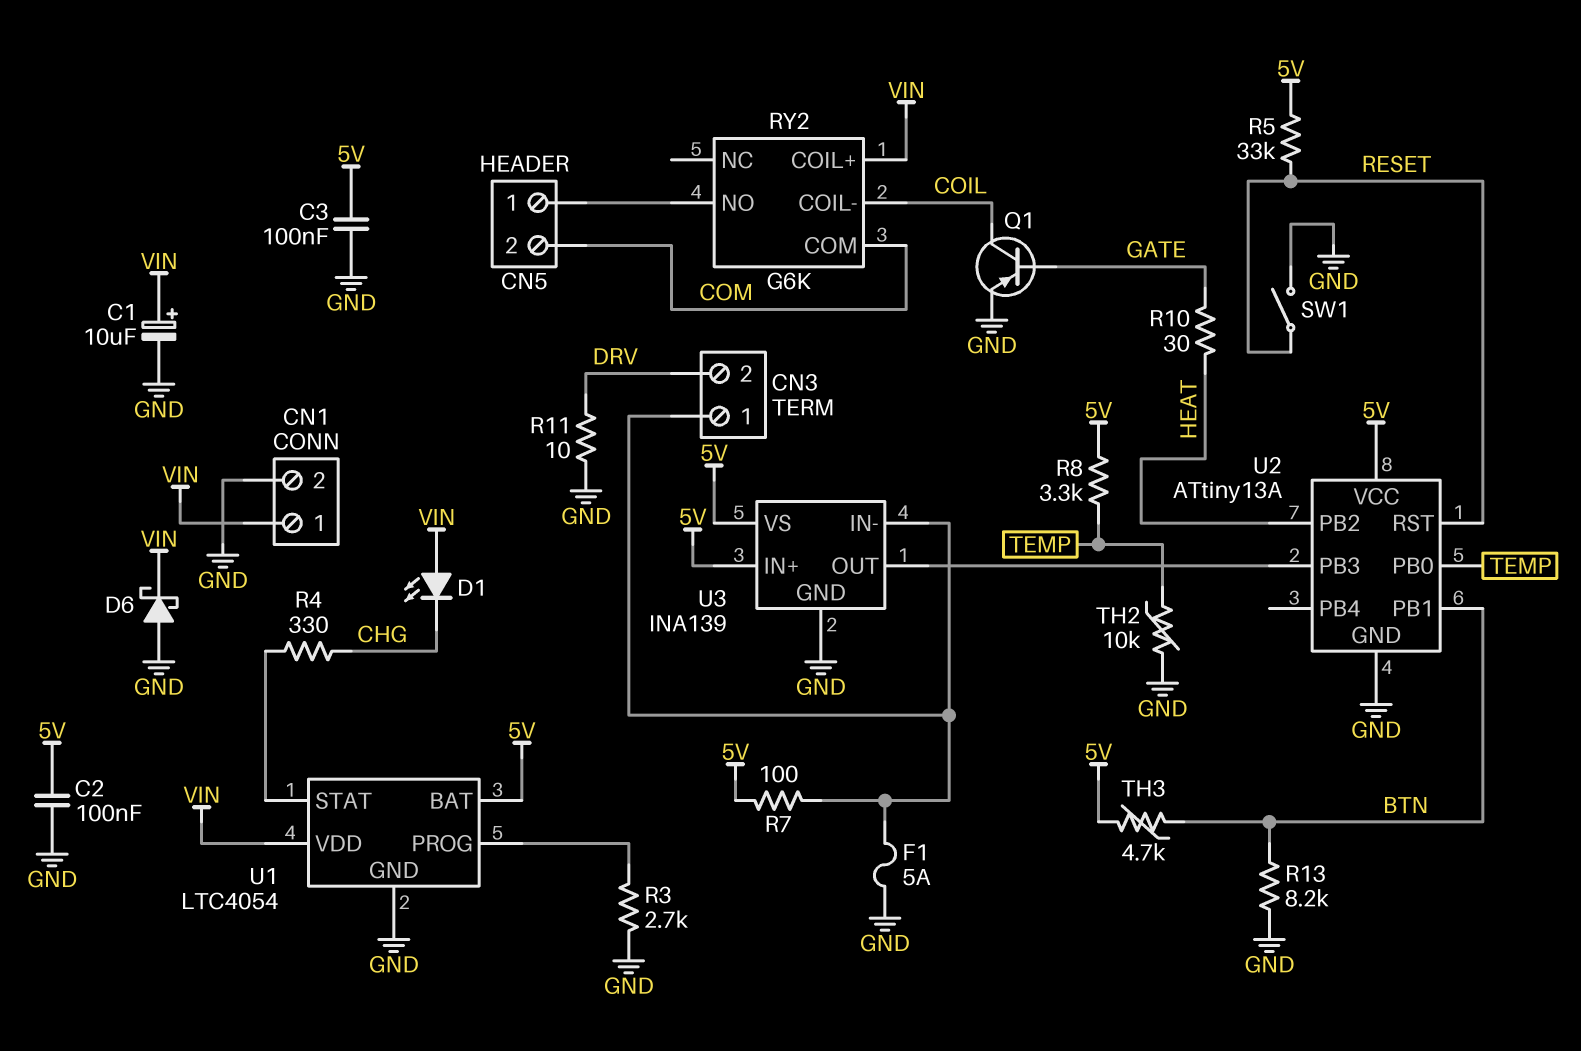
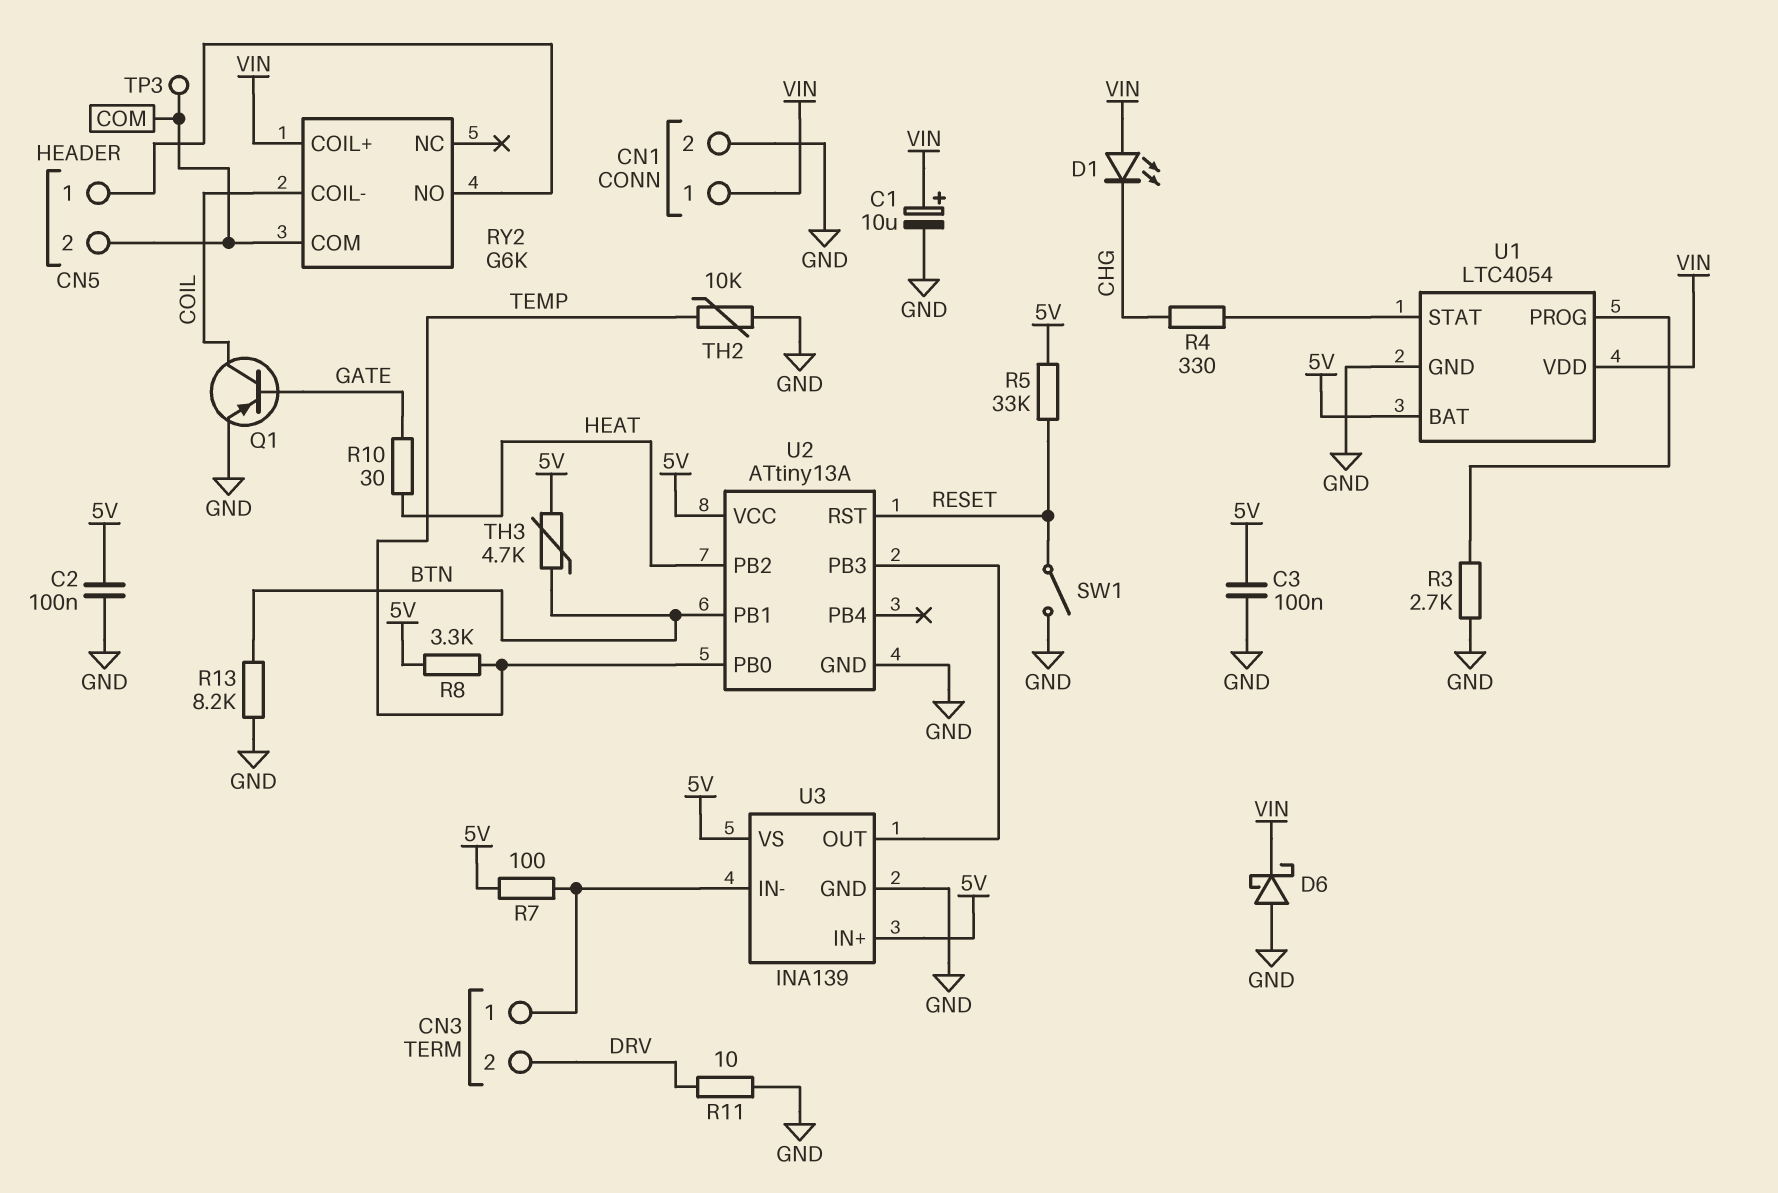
F1: 5A (CN3/1, GND) -> none
TP3: none -> test point (COM)

